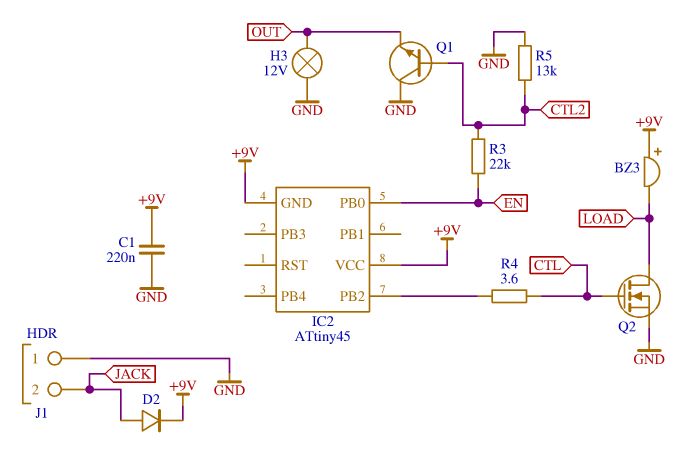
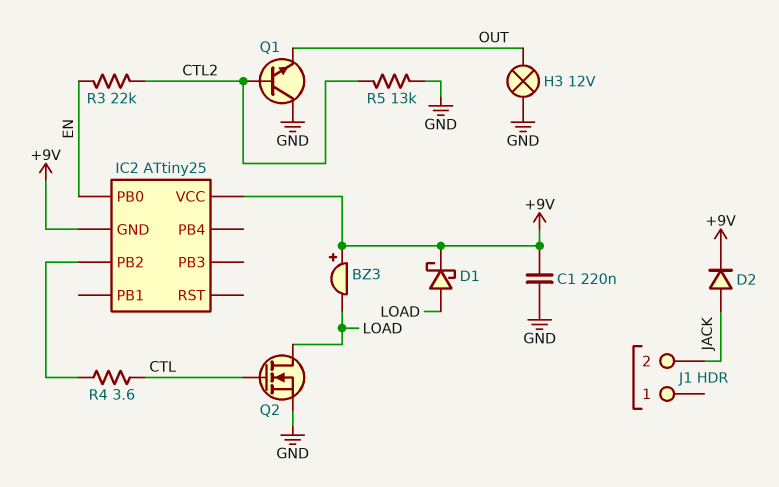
D1: none -> schottky (A LOAD, K +9V)
IC2: ATtiny45 -> ATtiny25
J1 pin 1: GND -> none

